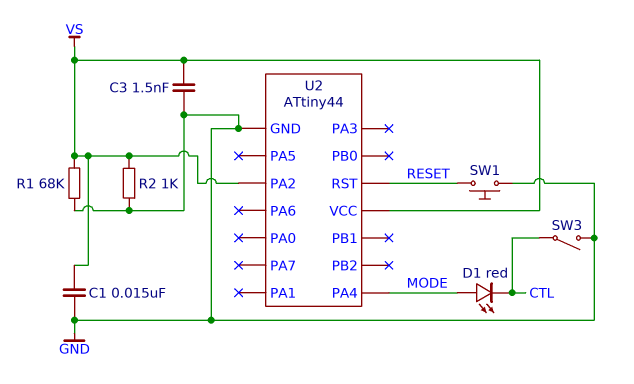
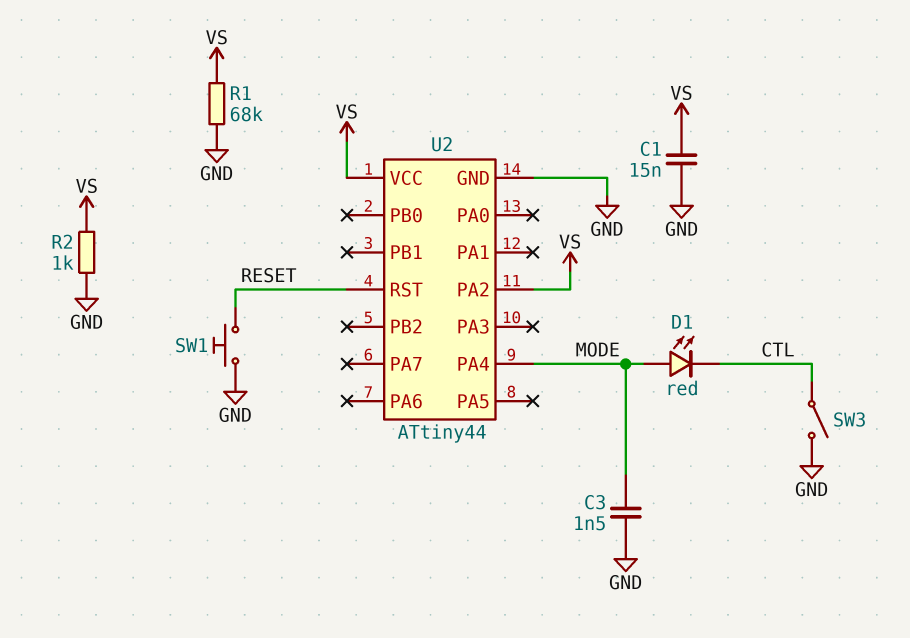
C3: 1.5nF (GND, VS) -> 1.5nF (GND, MODE)

